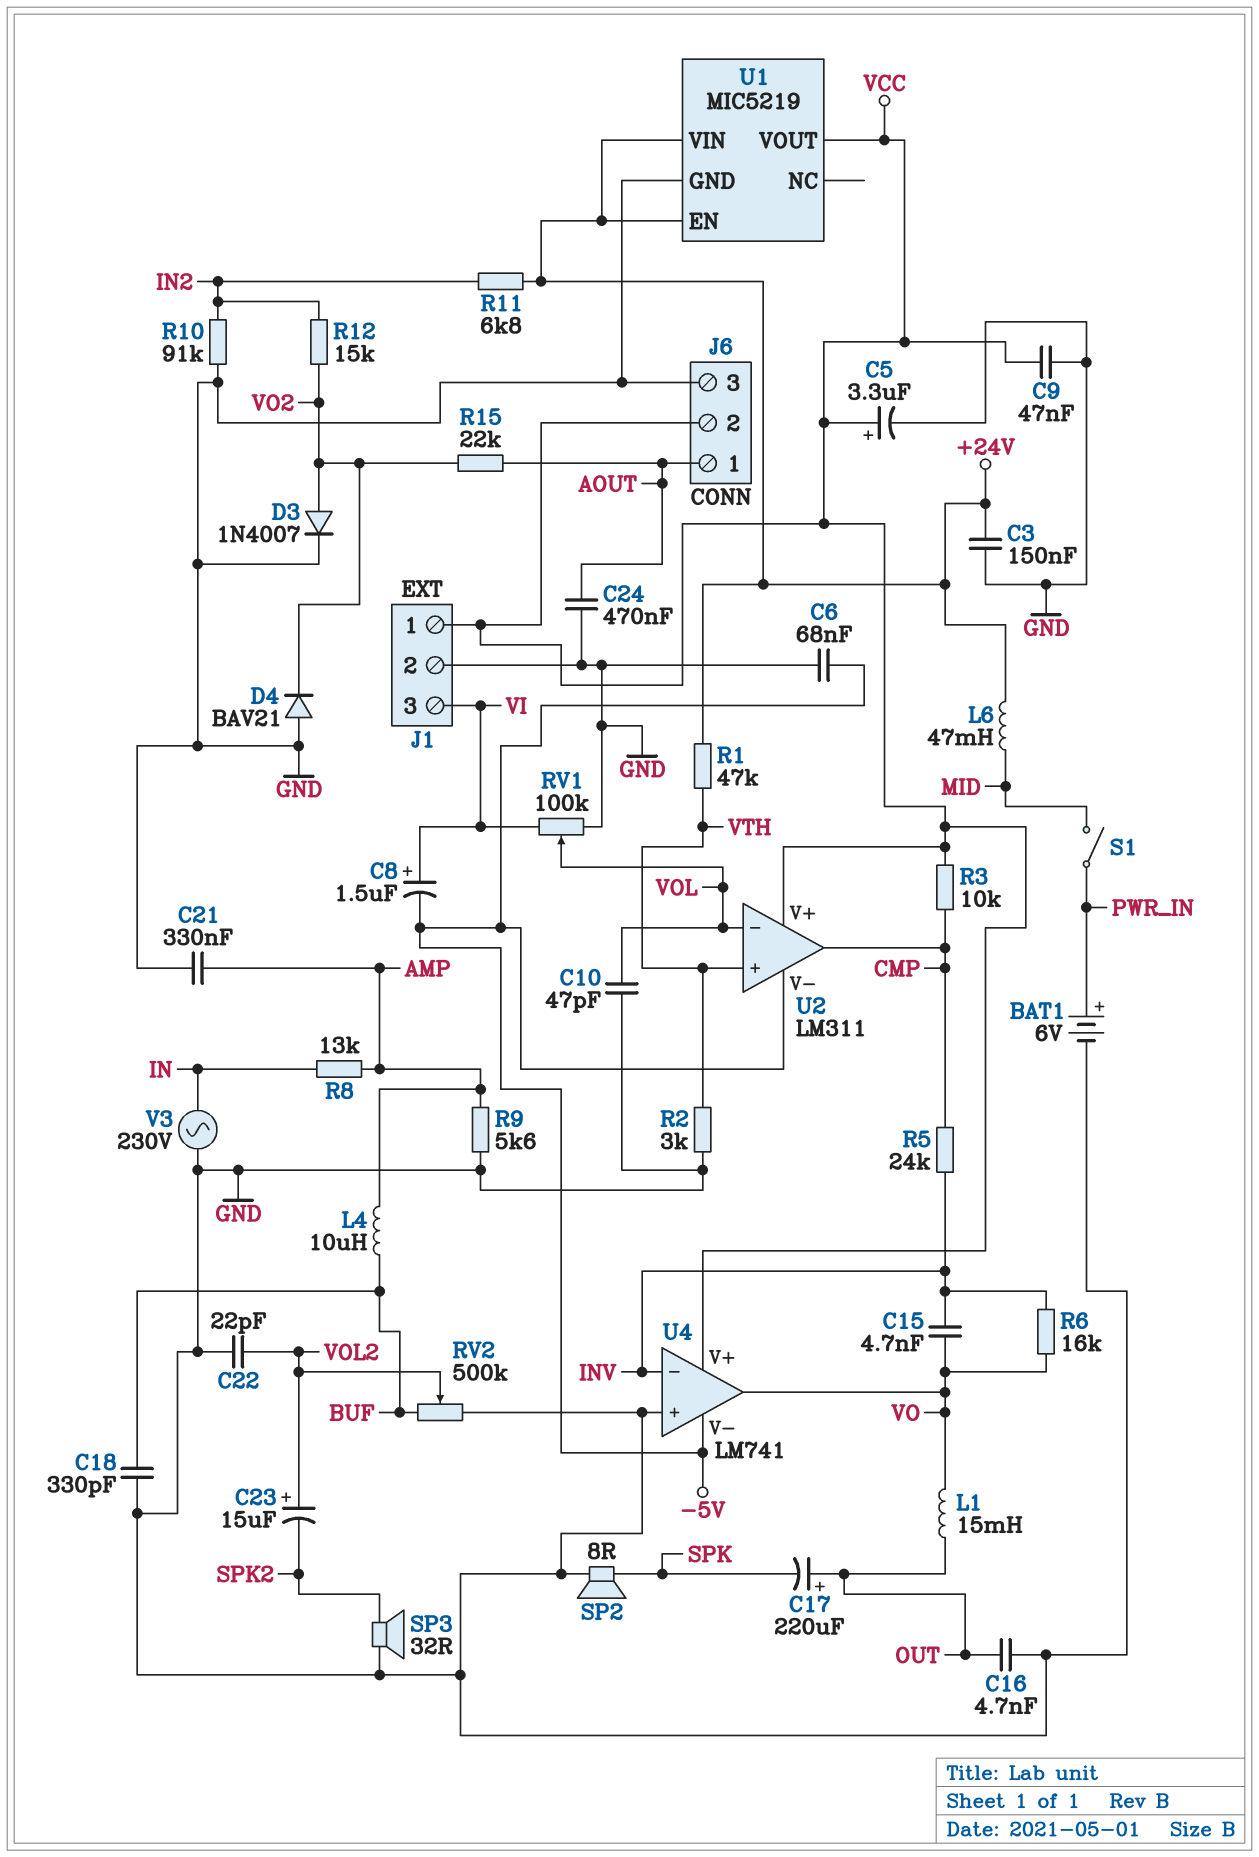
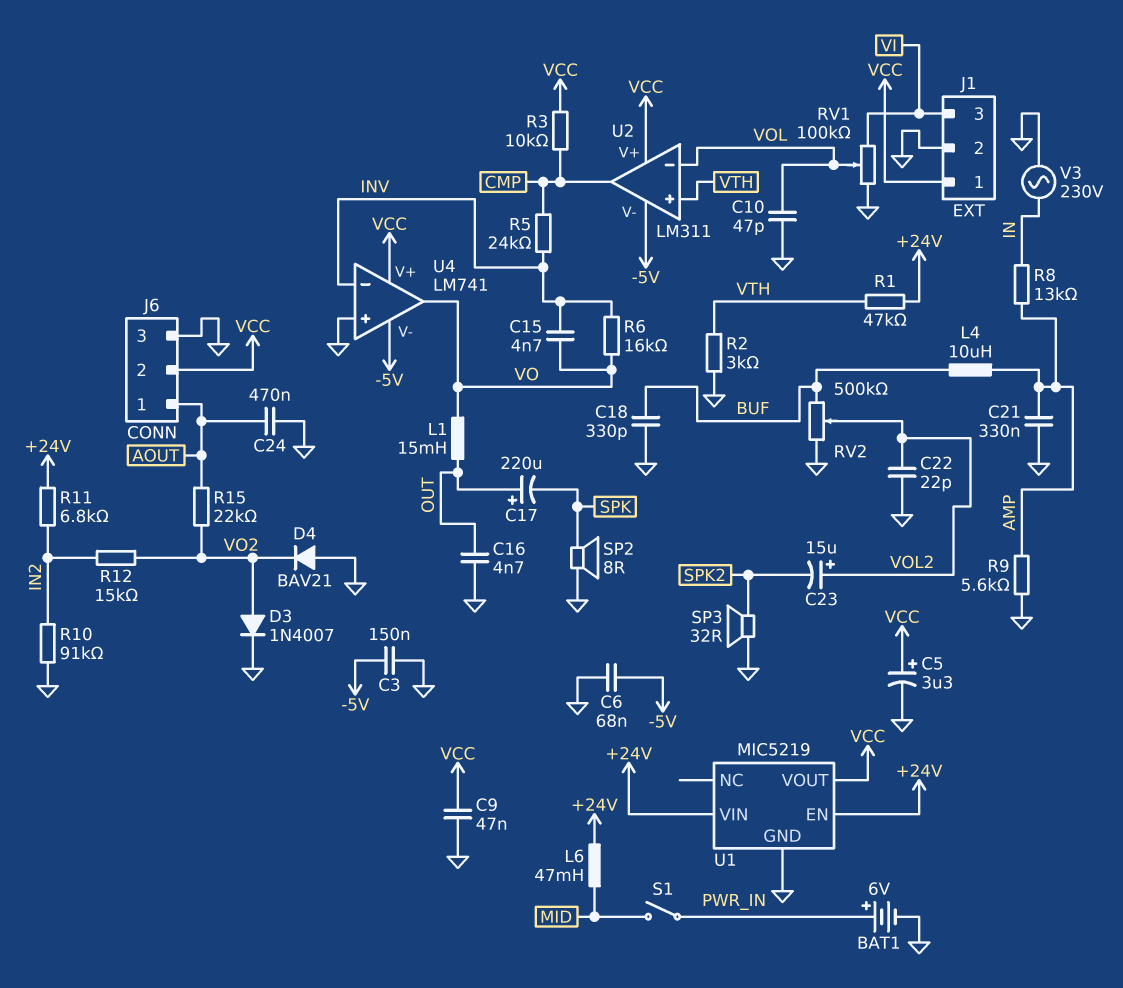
C3: 150nF (+24V, GND) -> 150nF (-5V, GND)
C8: 1.5uF (plus VI, minus -5V) -> none

